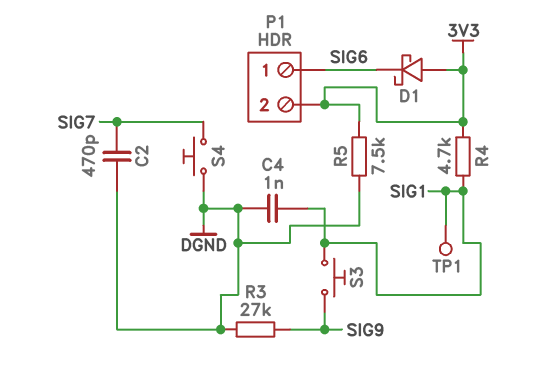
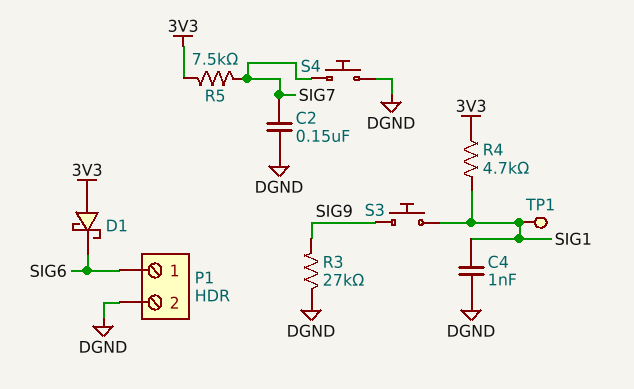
C2: 470pF (DGND, SIG7) -> 150nF (DGND, SIG7)
P1 pin 2: 3V3 -> DGND
R5: 7.5k (3V3, DGND) -> 7.5k (3V3, SIG7)

